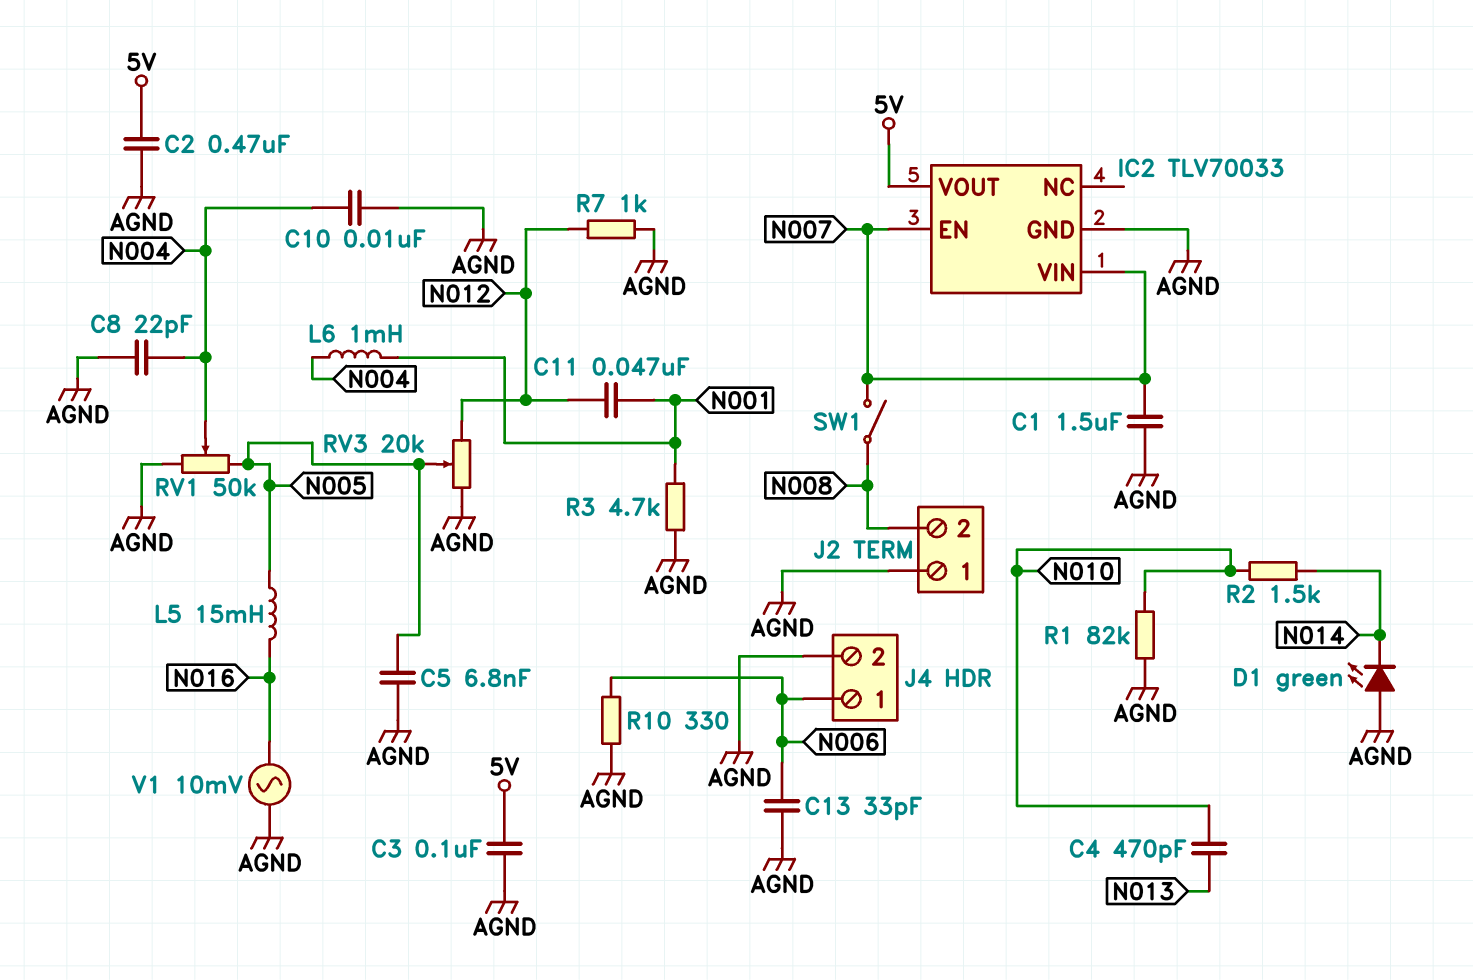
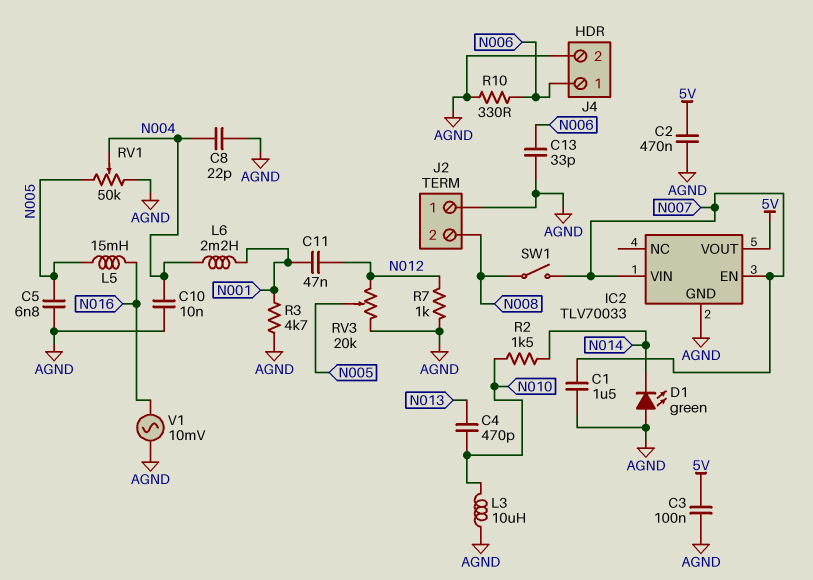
L3: none -> 10uH (AGND, N010)
L6: 1mH (N001, N004) -> 2.2mH (N001, N004)
R1: 82k (AGND, N010) -> none

